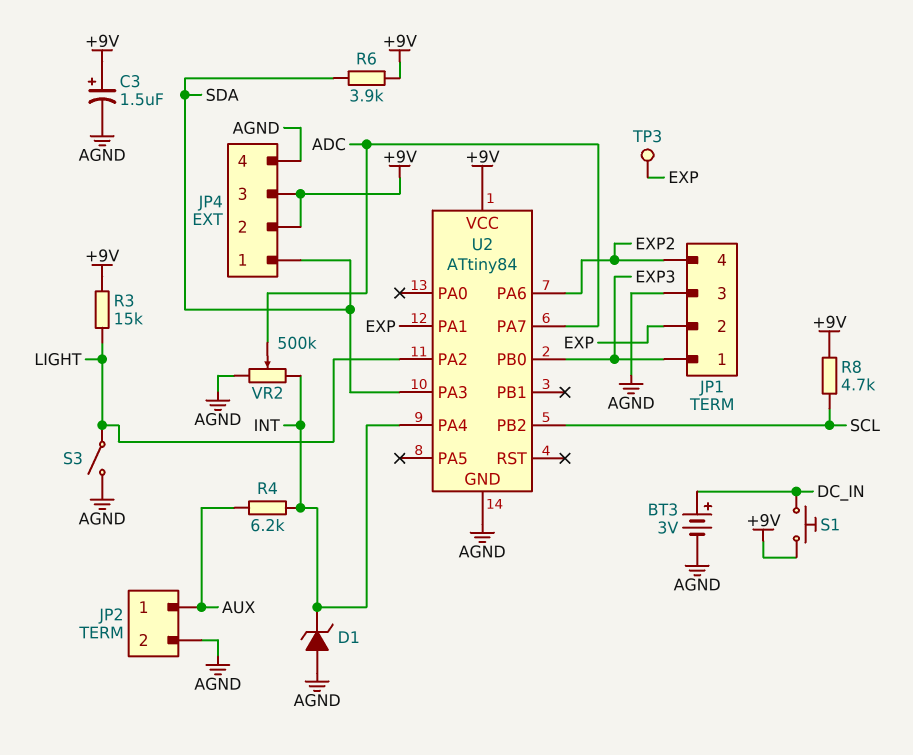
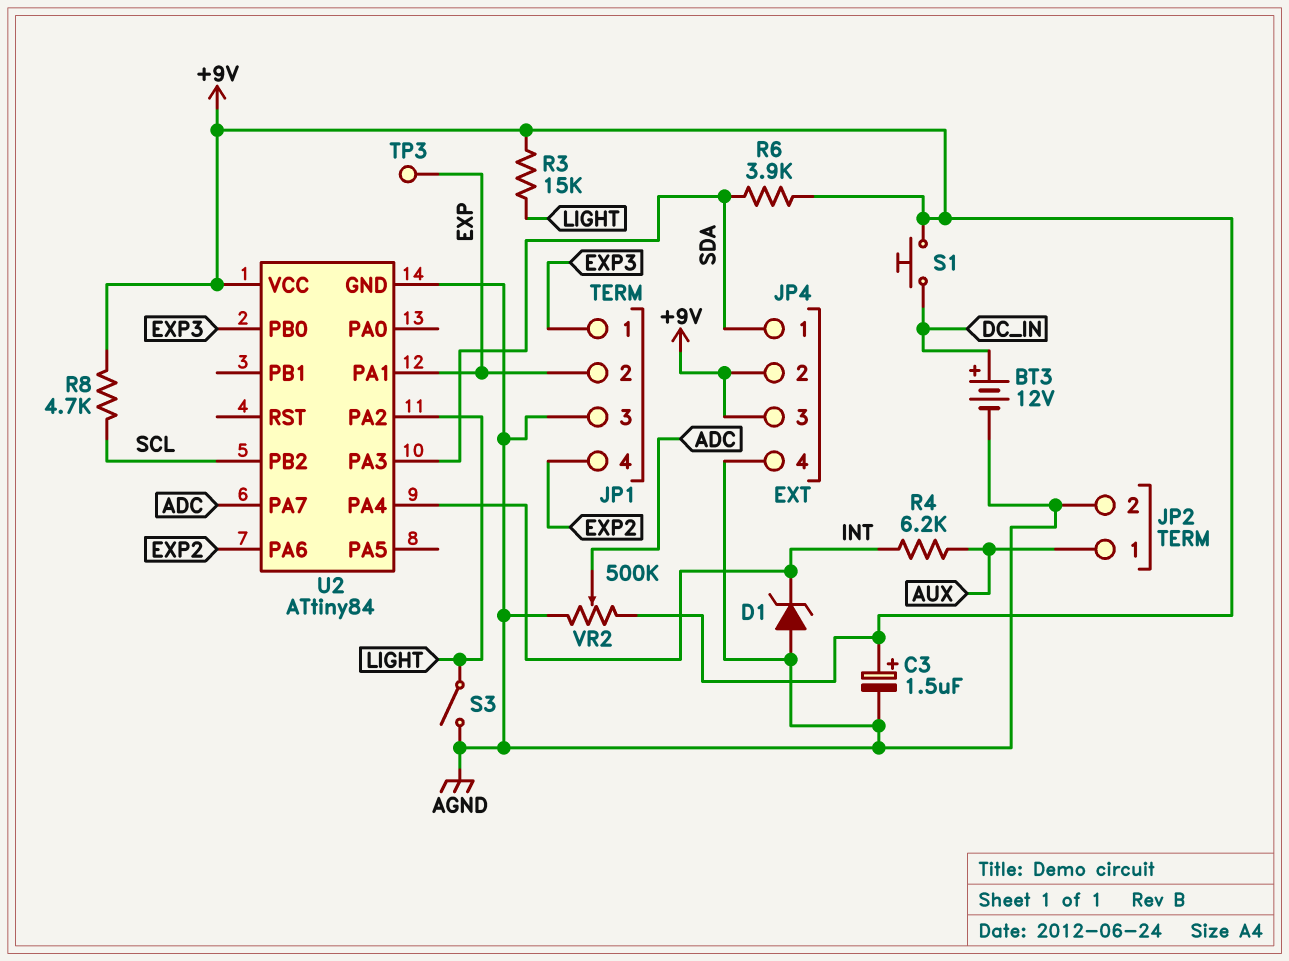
BT3: 3V (plus DC_IN, minus AGND) -> 12V (plus DC_IN, minus AGND)
VR2: 500k (AGND, INT, wiper ADC) -> 500k (+9V, AGND, wiper ADC)

